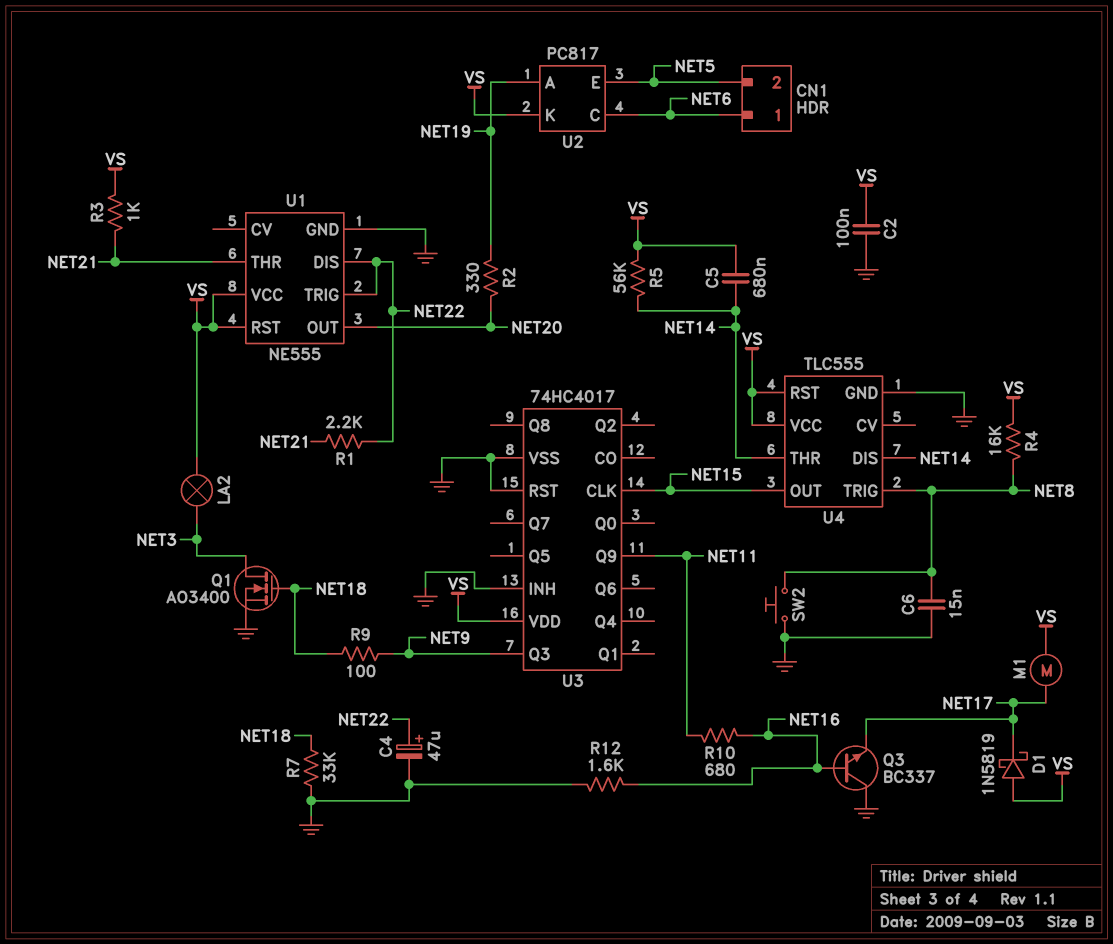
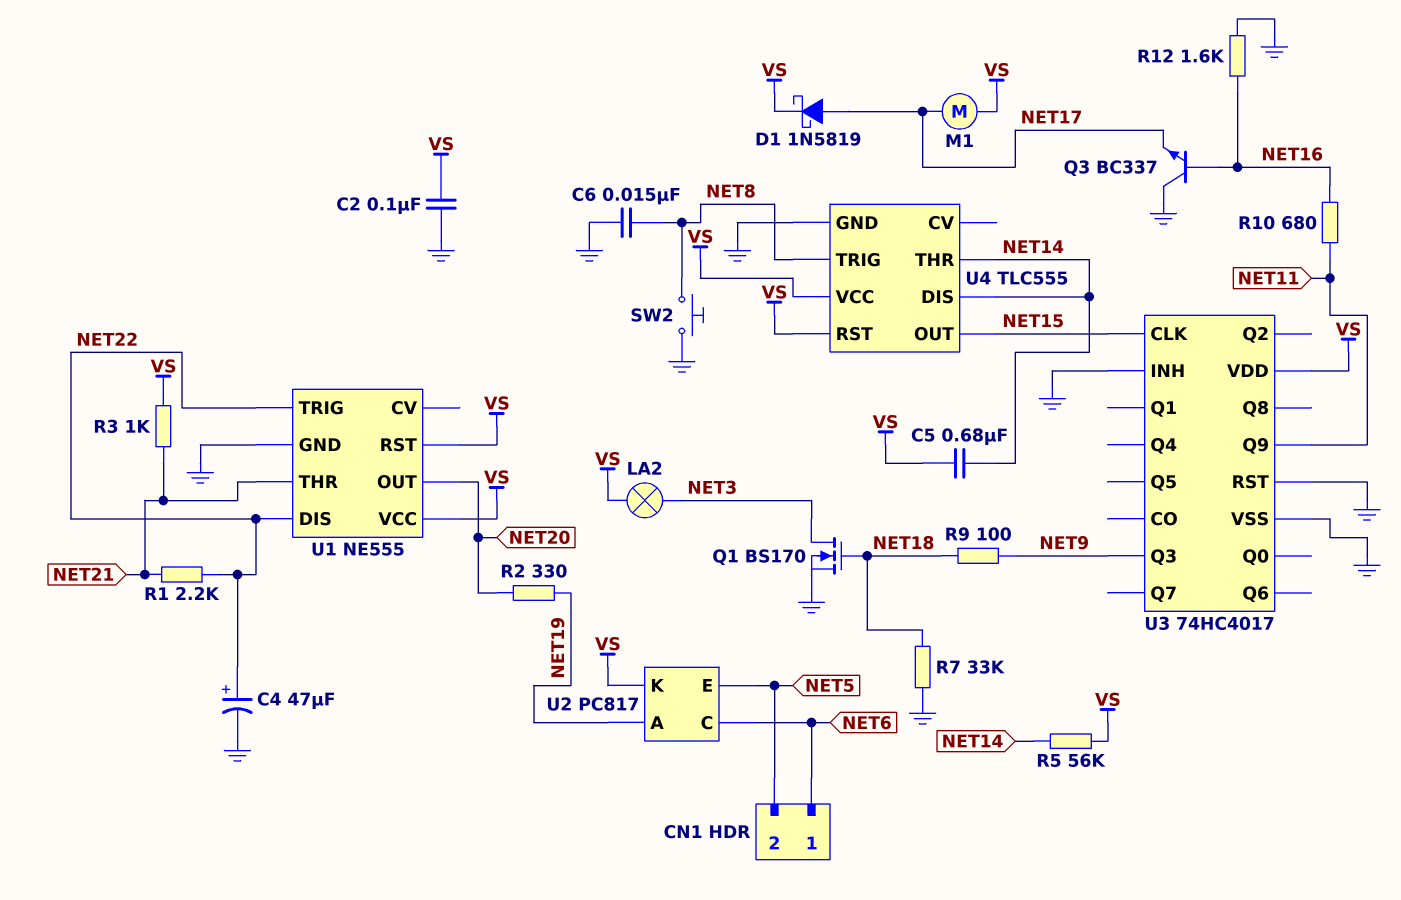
D1: schottky 1N5819 (A VS, K NET17) -> schottky 1N5819 (A NET17, K VS)
Q1: NMOS AO3400 (G NET18, D NET3, S GND) -> NMOS BS170 (G NET18, D NET3, S GND)
R4: 16k (NET8, VS) -> none

